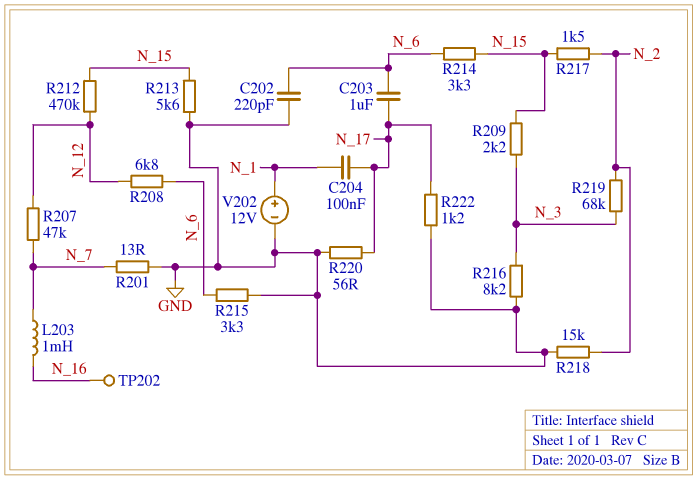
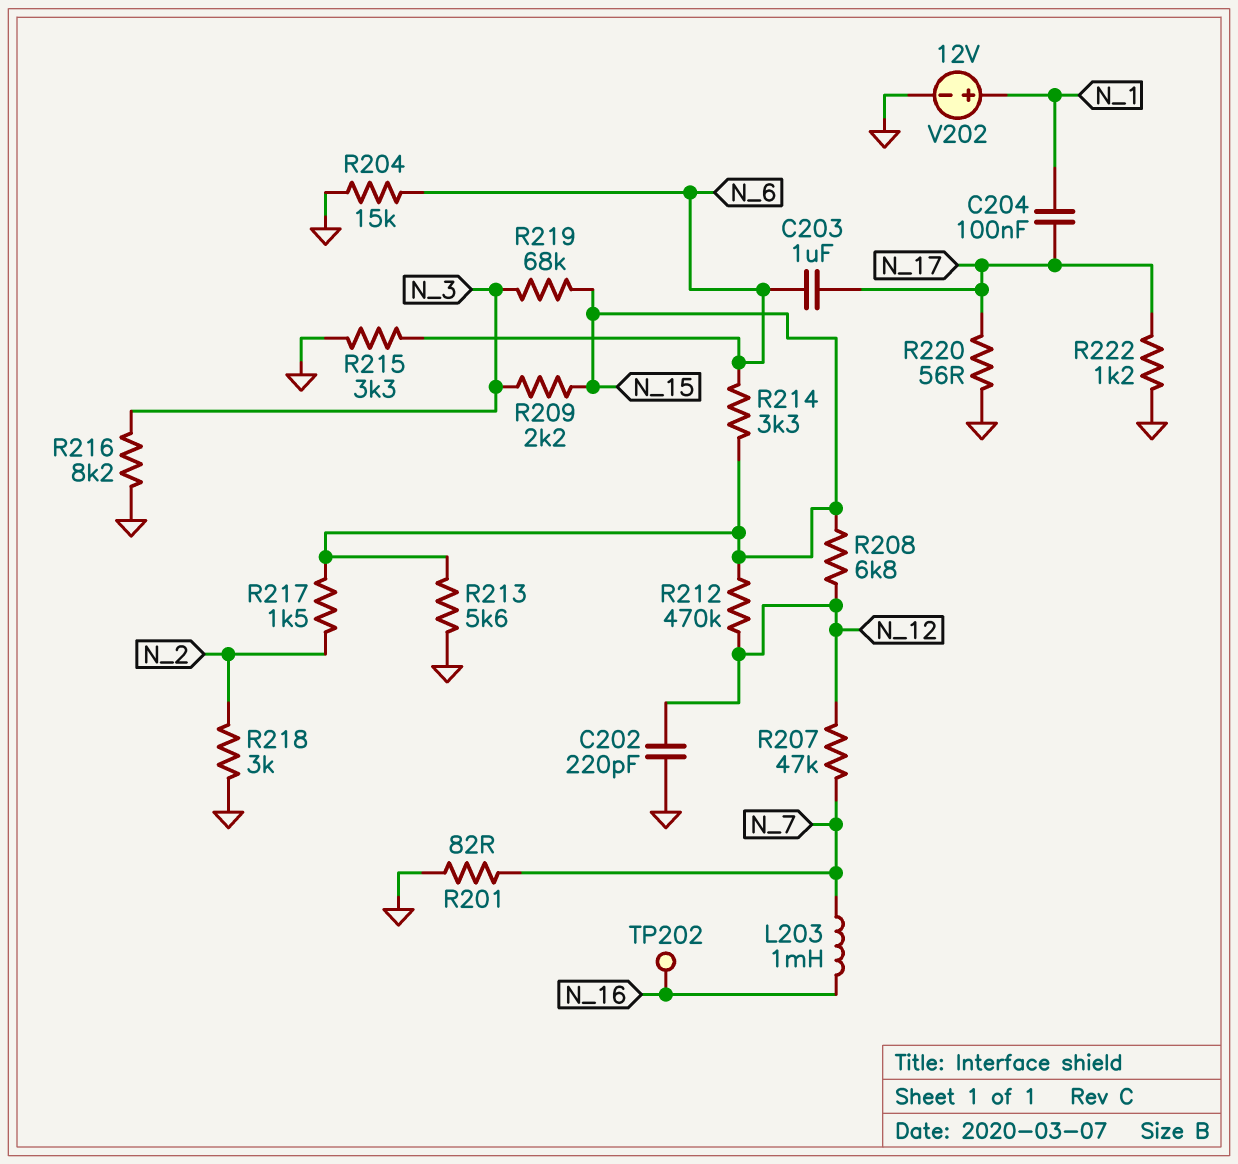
C202: 220pF (GND, N_6) -> 220pF (GND, N_12)
R201: 13 (GND, N_7) -> 82 (GND, N_7)
R204: none -> 15k (GND, N_6)
R208: 6.8k (N_6, N_12) -> 6.8k (N_12, N_15)
R218: 15k (GND, N_2) -> 3k (GND, N_2)
R219: 68k (N_2, N_3) -> 68k (N_3, N_15)

